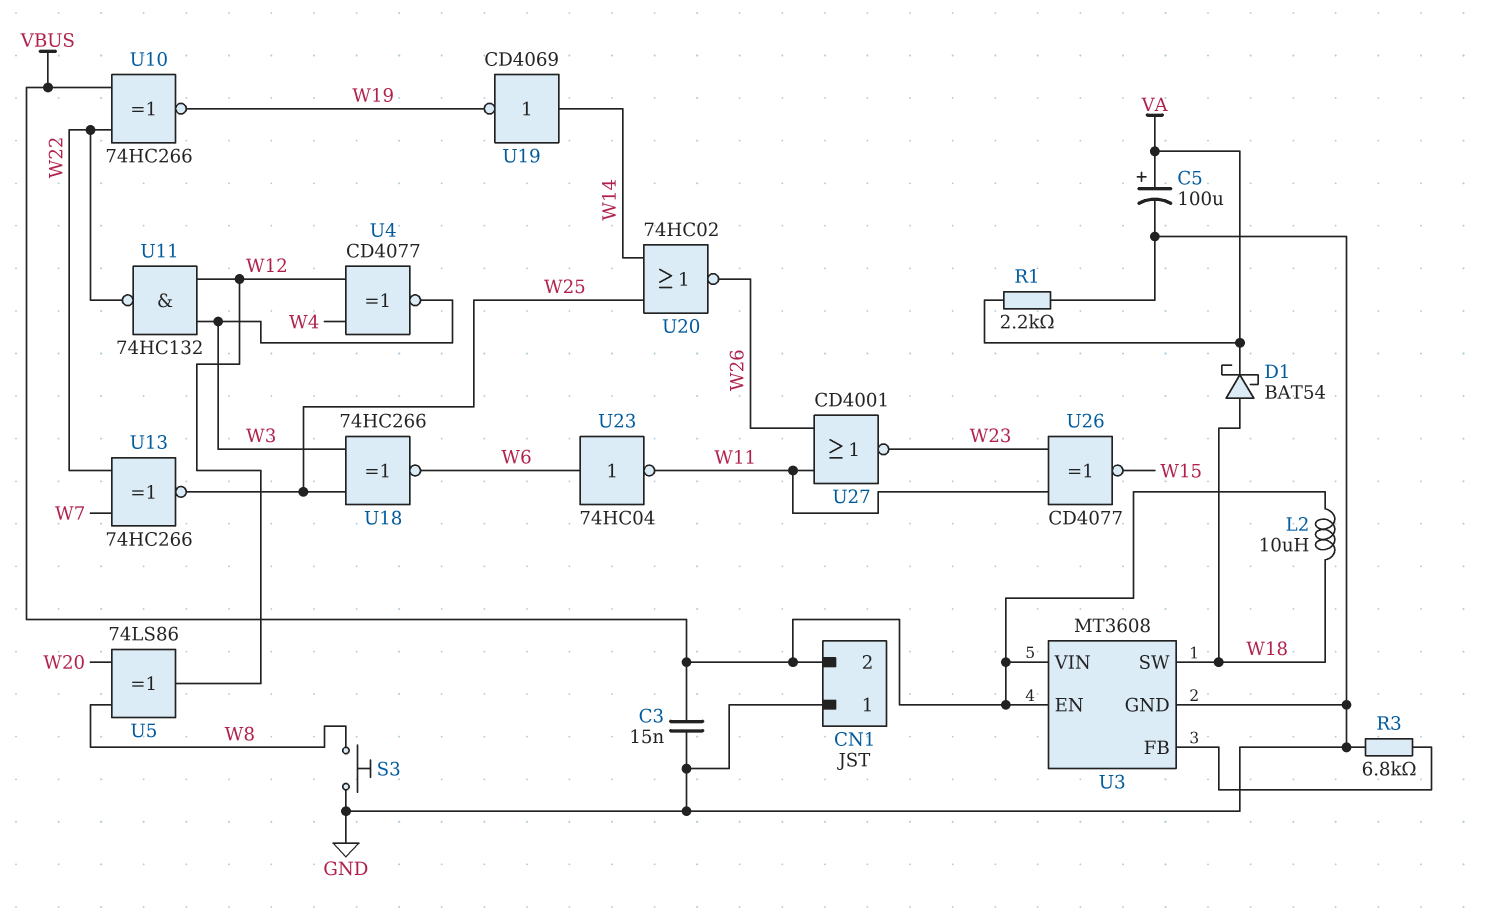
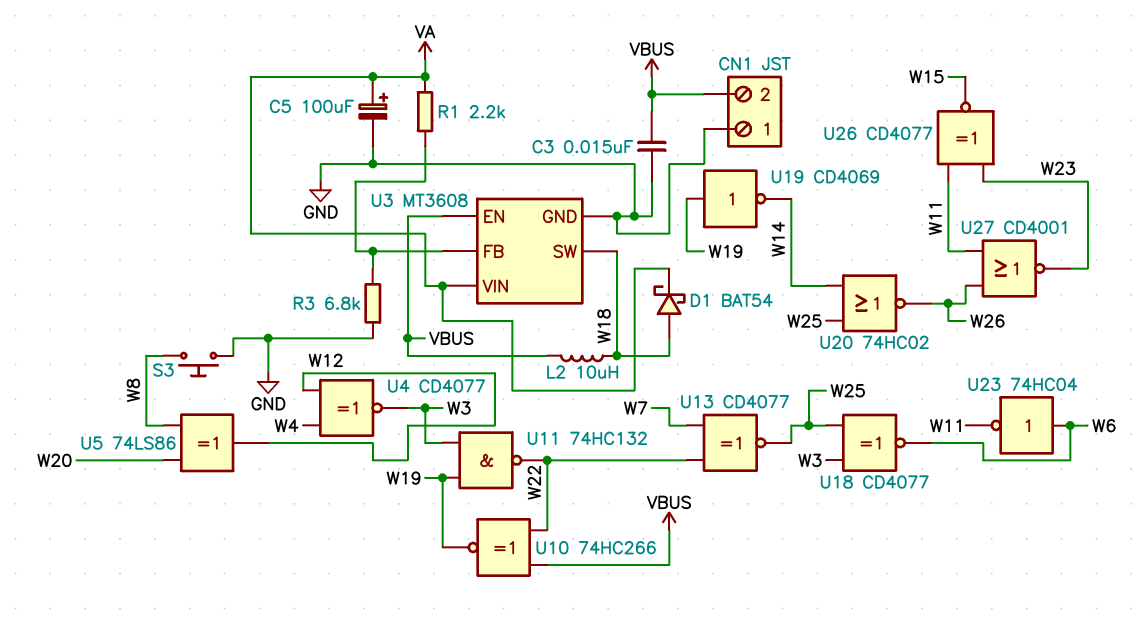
R1: 2.2k (GND, VA) -> 2.2k (U3/FB, VA)
U3 pin VIN: VBUS -> VA
U11: NAND 74HC132 (in W3, in W12, out W22) -> NAND 74HC132 (in W3, in W19, out W22)
U13: XNOR 74HC266 (in W7, in W22, out W25) -> XNOR CD4077 (in W7, in W22, out W25)
U18: XNOR 74HC266 (in W3, in W25, out W6) -> XNOR CD4077 (in W3, in W25, out W6)
U19: NOT CD4069 (in W14, out W19) -> NOT CD4069 (in W19, out W14)

